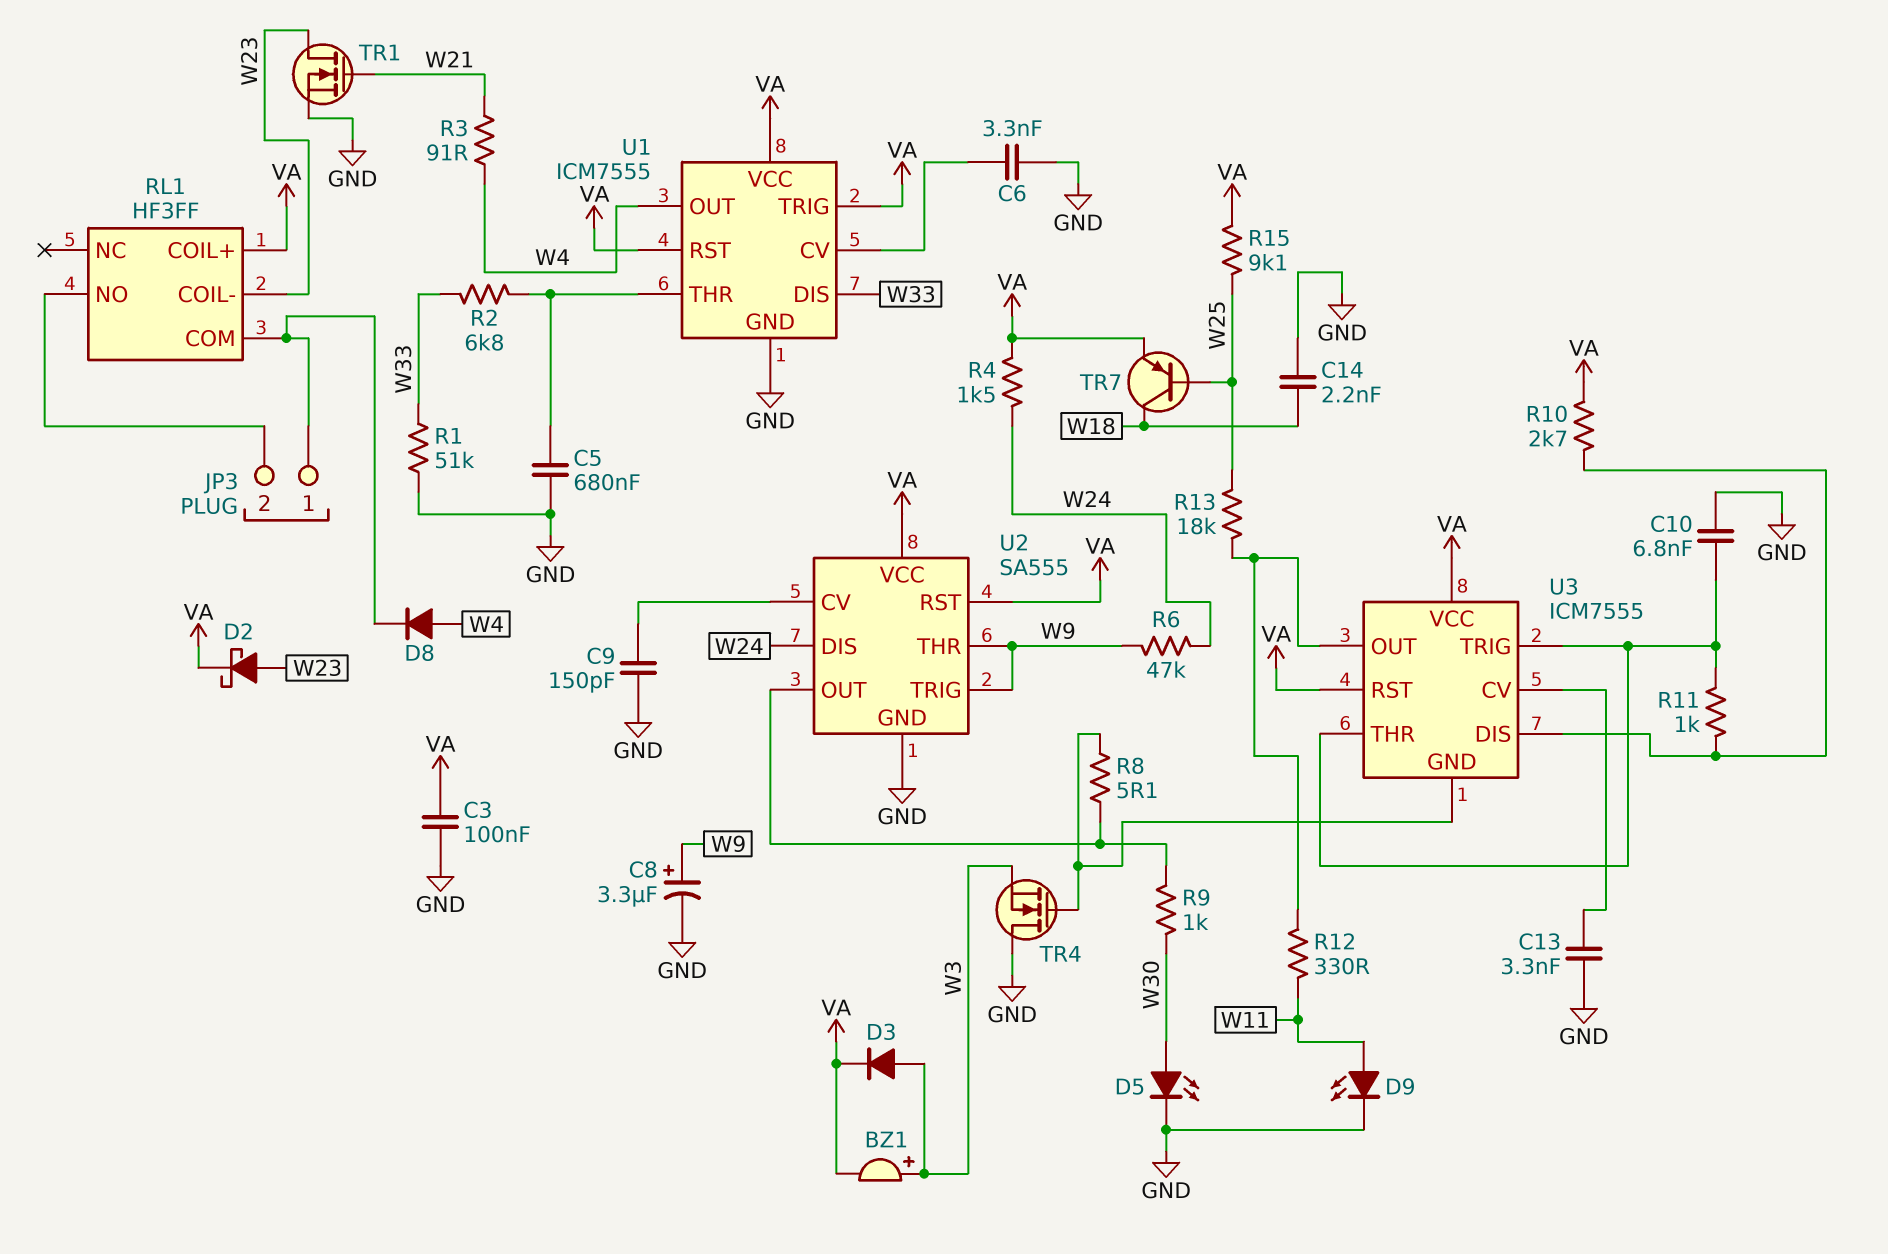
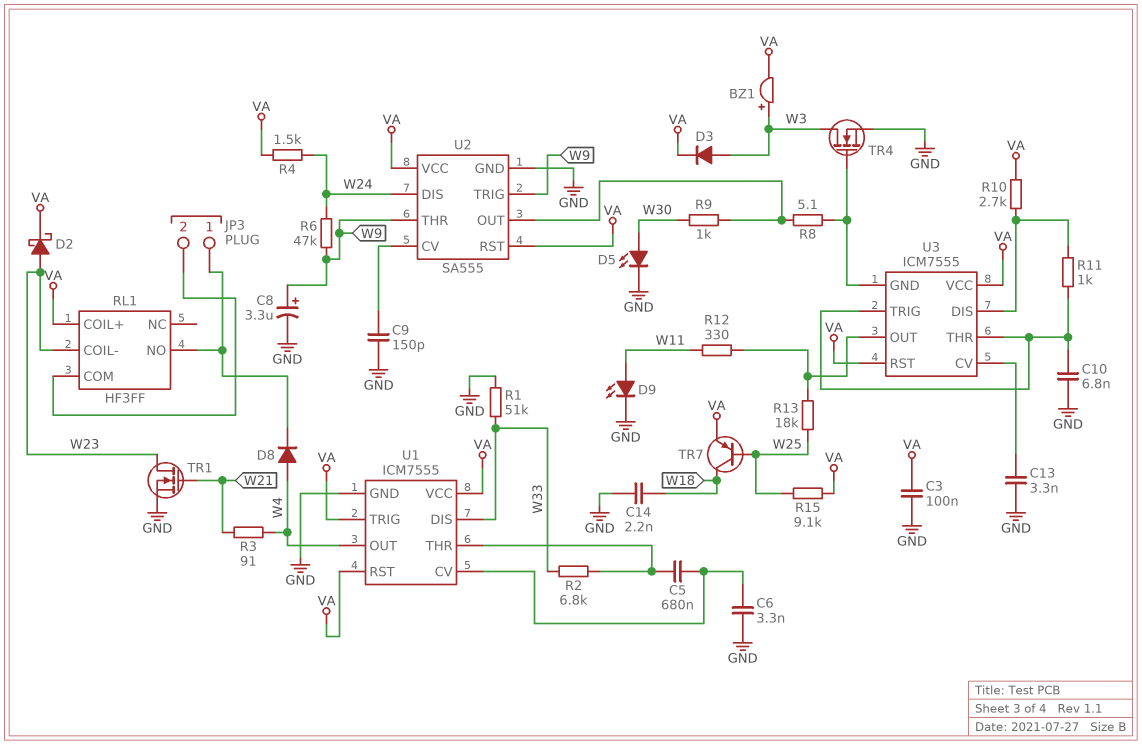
C5: 680nF (GND, U1/THR) -> 680nF (U1/CV, U1/THR)
RL1 pin COM: JP3/1 -> JP3/2
RL1 pin NO: JP3/2 -> JP3/1
TR4: NMOS (G U3/GND, D GND, S W3) -> NMOS (G U3/GND, D W3, S GND)

